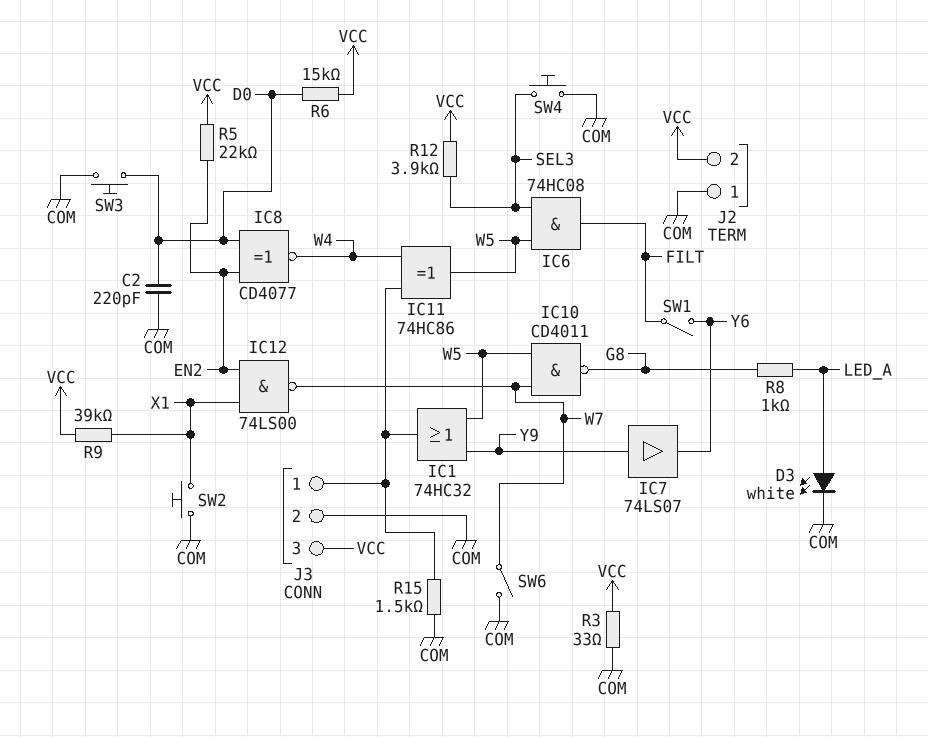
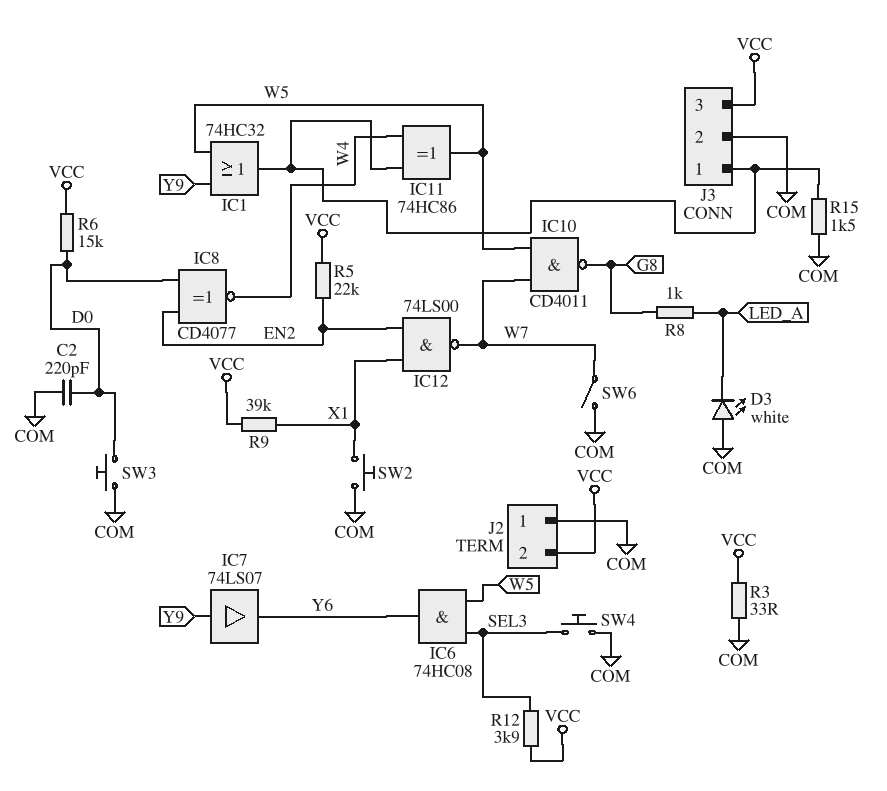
D3: LED white (A LED_A, K COM) -> LED white (A COM, K LED_A)
IC6: AND 74HC08 (in SEL3, in W5, out FILT) -> AND 74HC08 (in SEL3, in W5, out Y6)
SW1: switch (FILT, Y6) -> none

